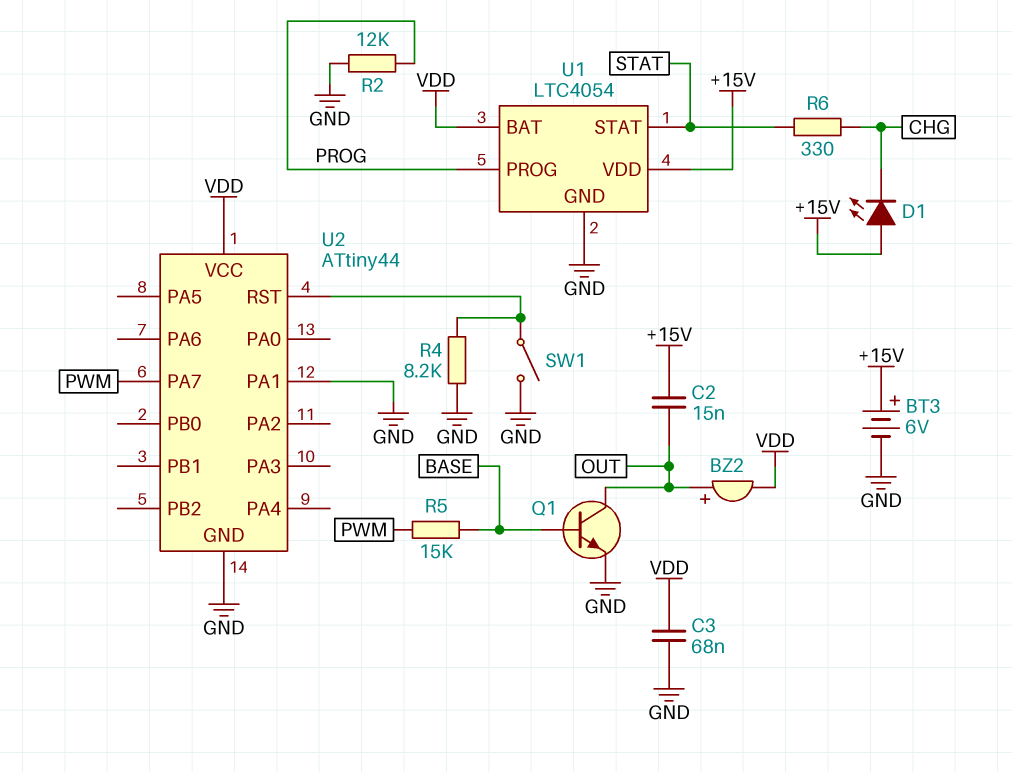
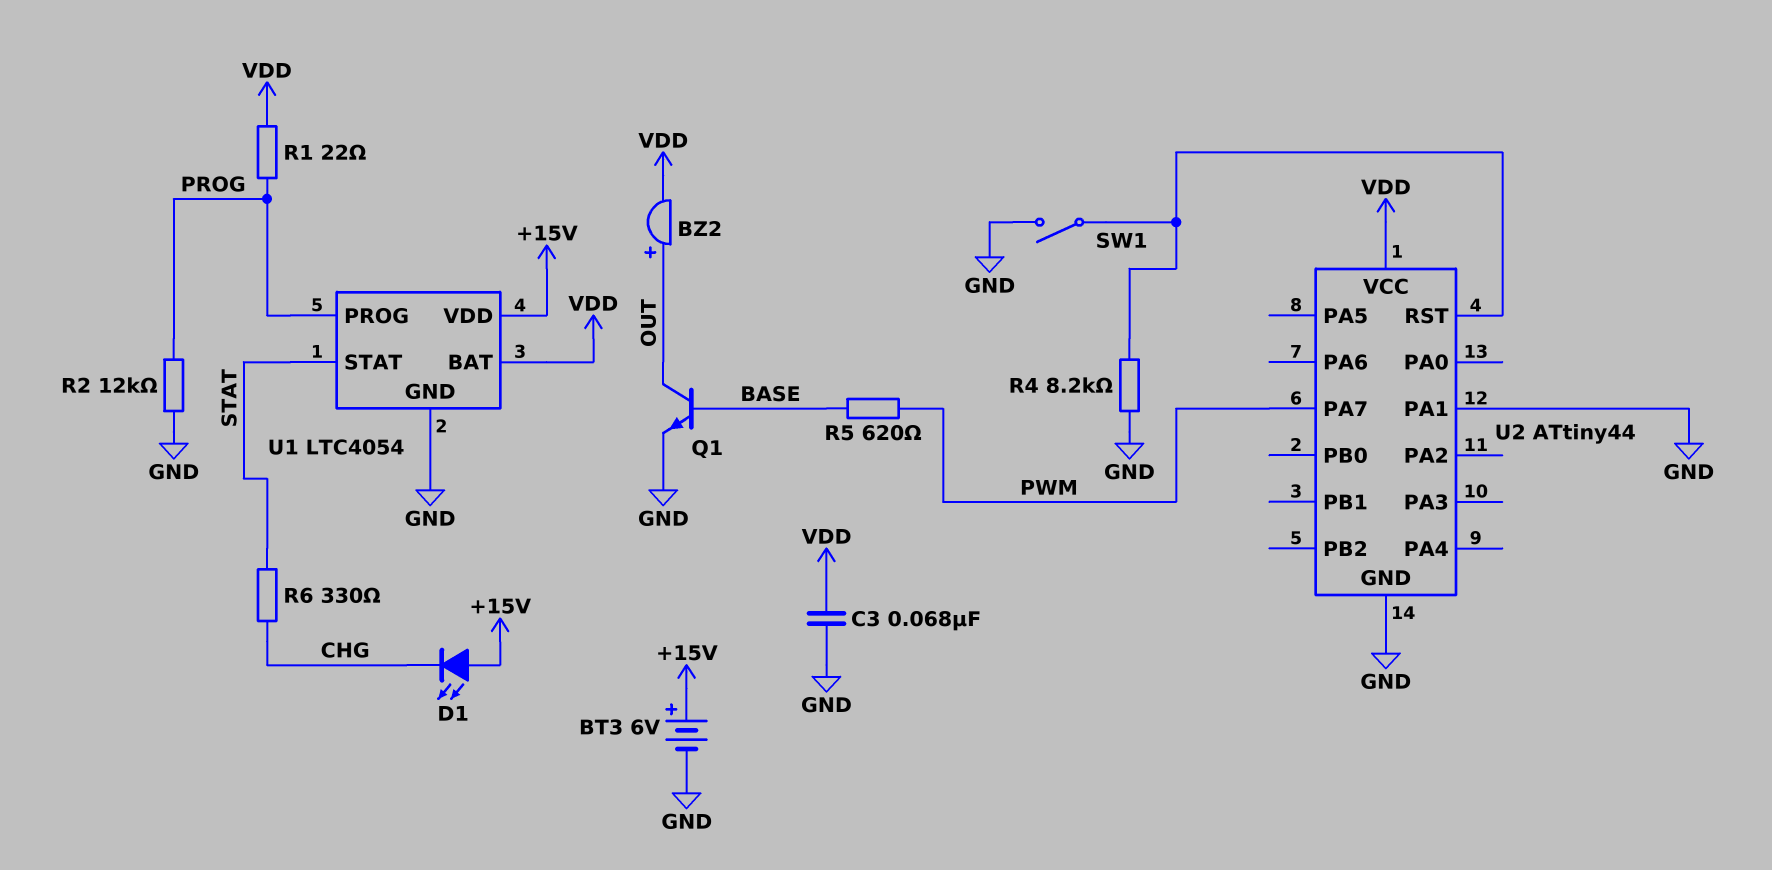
C2: 15nF (+15V, OUT) -> none
R1: none -> 22 (PROG, VDD)
R5: 15k (BASE, PWM) -> 620 (BASE, PWM)

